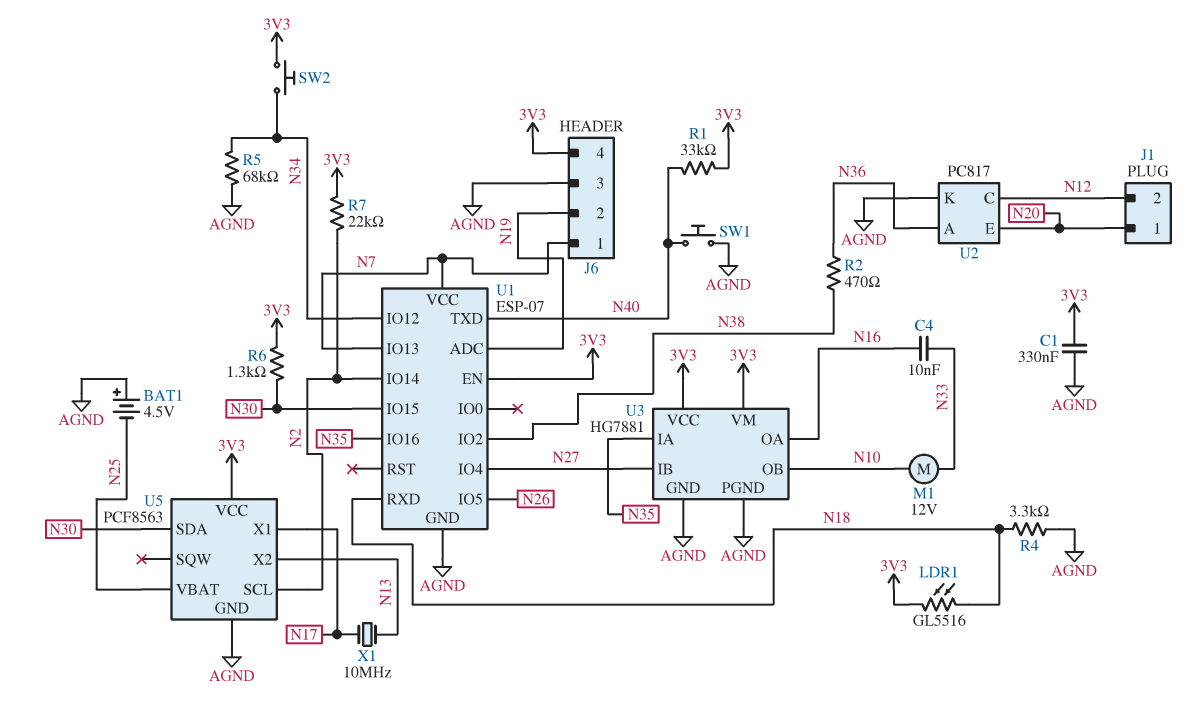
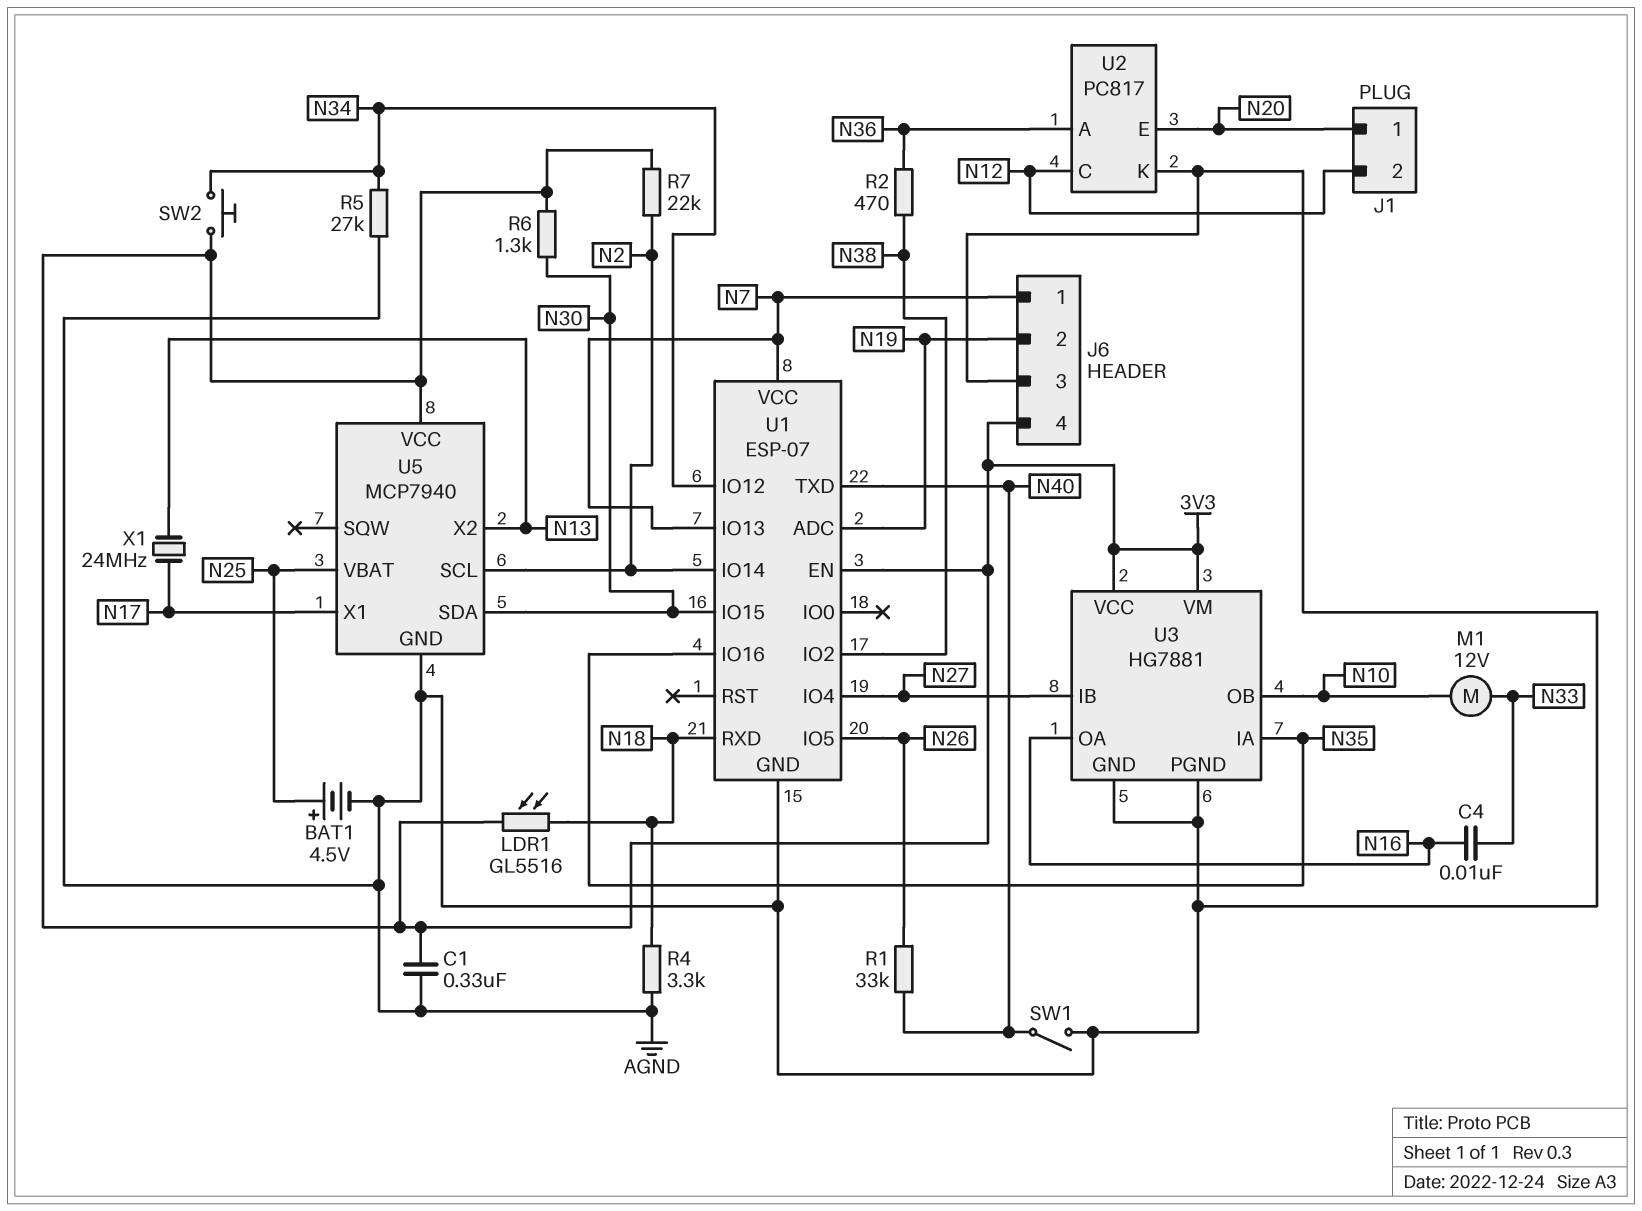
BAT1: 4.5V (plus AGND, minus N25) -> 4.5V (plus N25, minus AGND)
R1: 33k (3V3, N40) -> 33k (N26, N40)
R5: 68k (AGND, N34) -> 27k (AGND, N34)
SW1: button (AGND, N40) -> switch (AGND, N40)
U5: PCF8563 -> MCP7940
X1: 10MHz (N13, N17) -> 24MHz (N13, N17)

